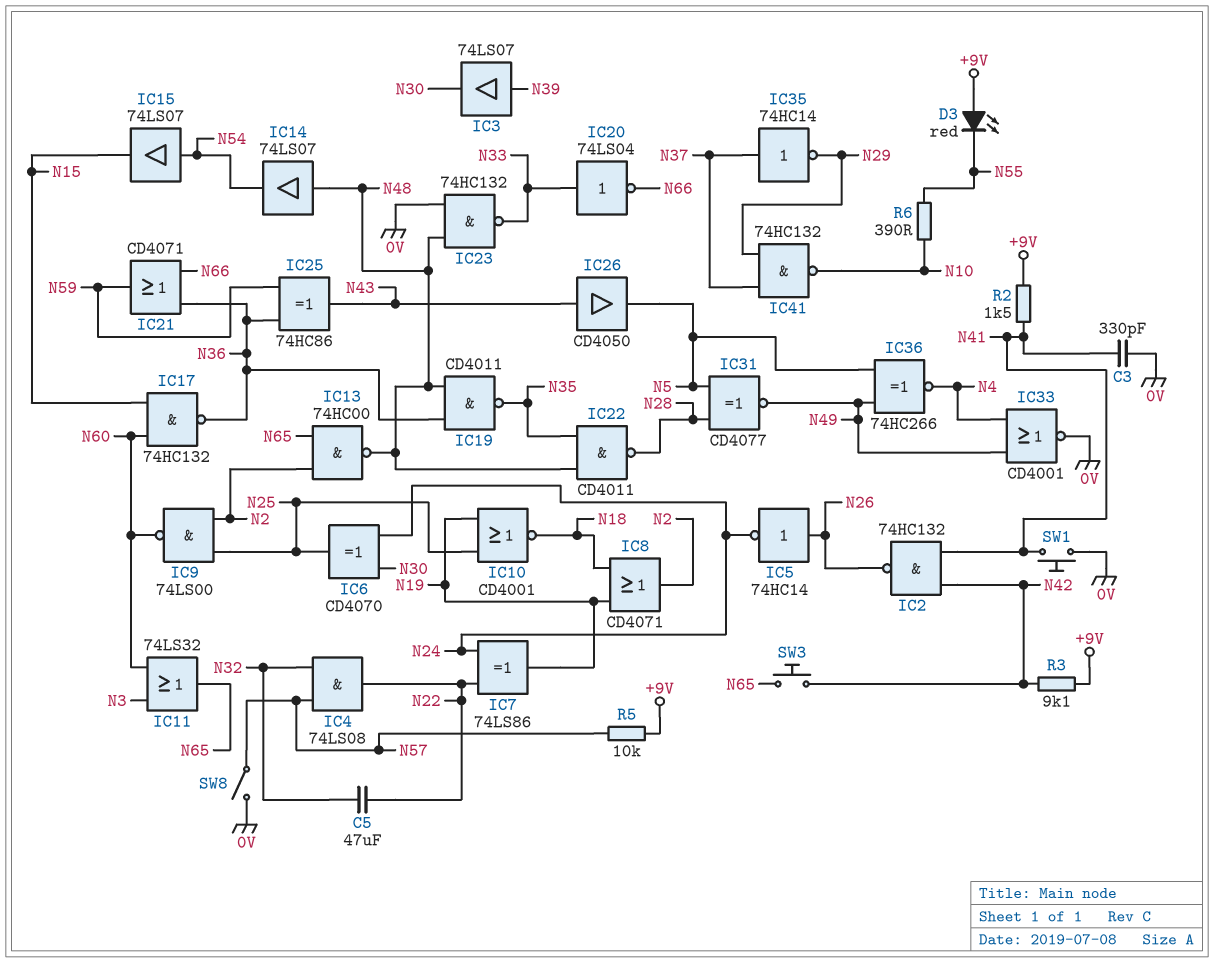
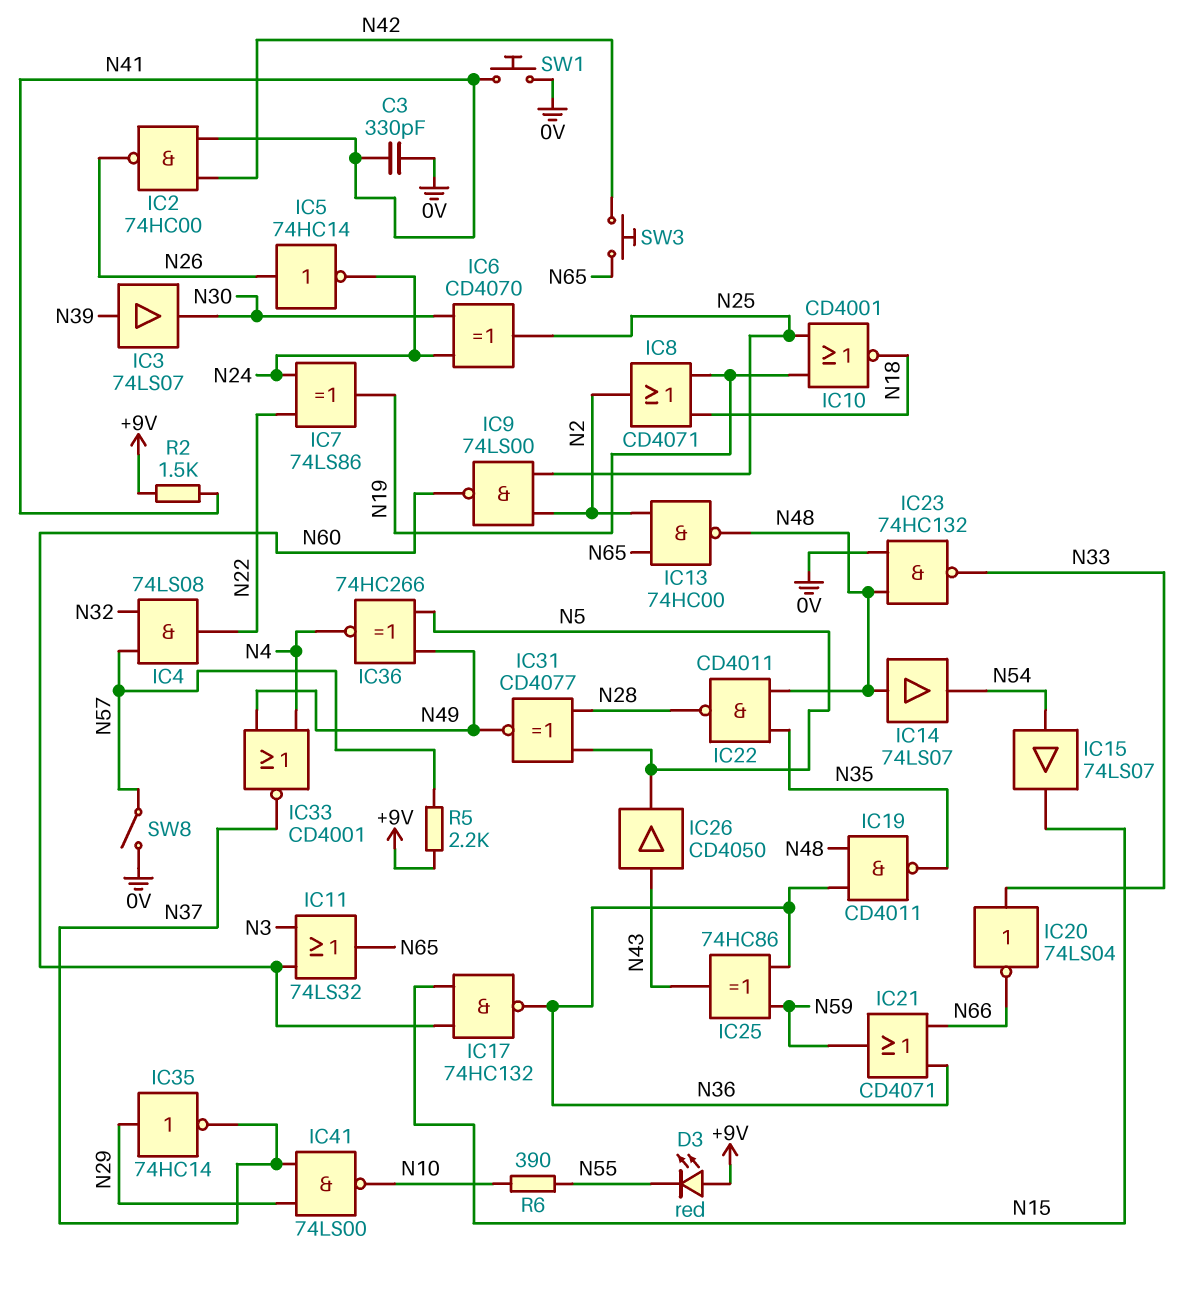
C5: 47uF (N22, N32) -> none
IC2: NAND 74HC132 (in N41, in N42, out N26) -> NAND 74HC00 (in N41, in N42, out N26)
IC33: NOR CD4001 (in N4, in N49, out 0V) -> NOR CD4001 (in N4, in N49, out N37)
IC35: NOT 74HC14 (in N37, out N29) -> NOT 74HC14 (in N29, out N37)
IC41: NAND 74HC132 (in N29, in N37, out N10) -> NAND 74LS00 (in N29, in N37, out N10)
R3: 9.1k (+9V, N42) -> none
R5: 10k (+9V, N57) -> 2.2k (+9V, N57)

